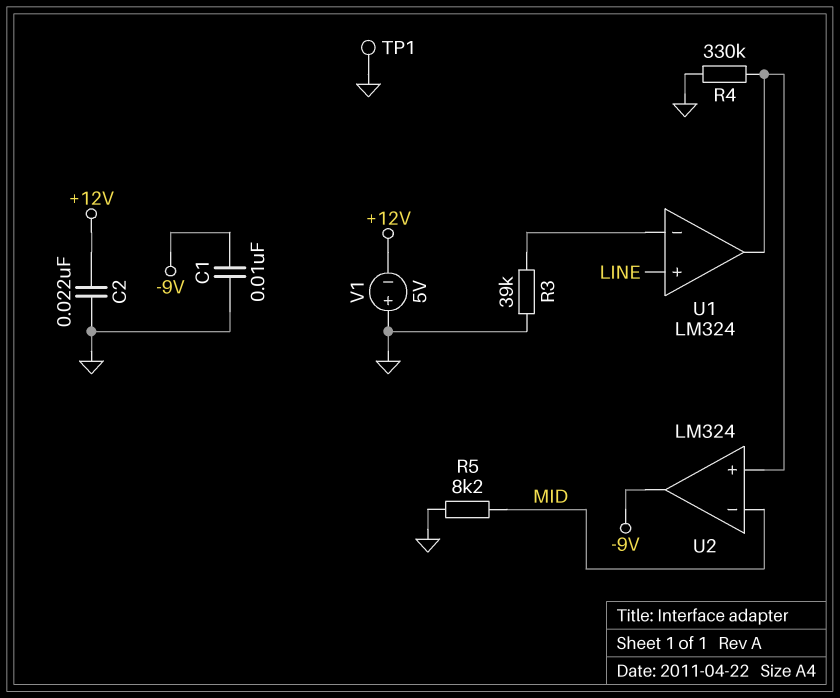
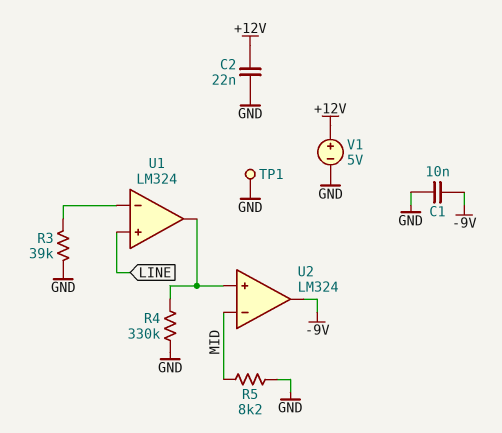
V1: 5V (plus GND, minus +12V) -> 5V (plus +12V, minus GND)

